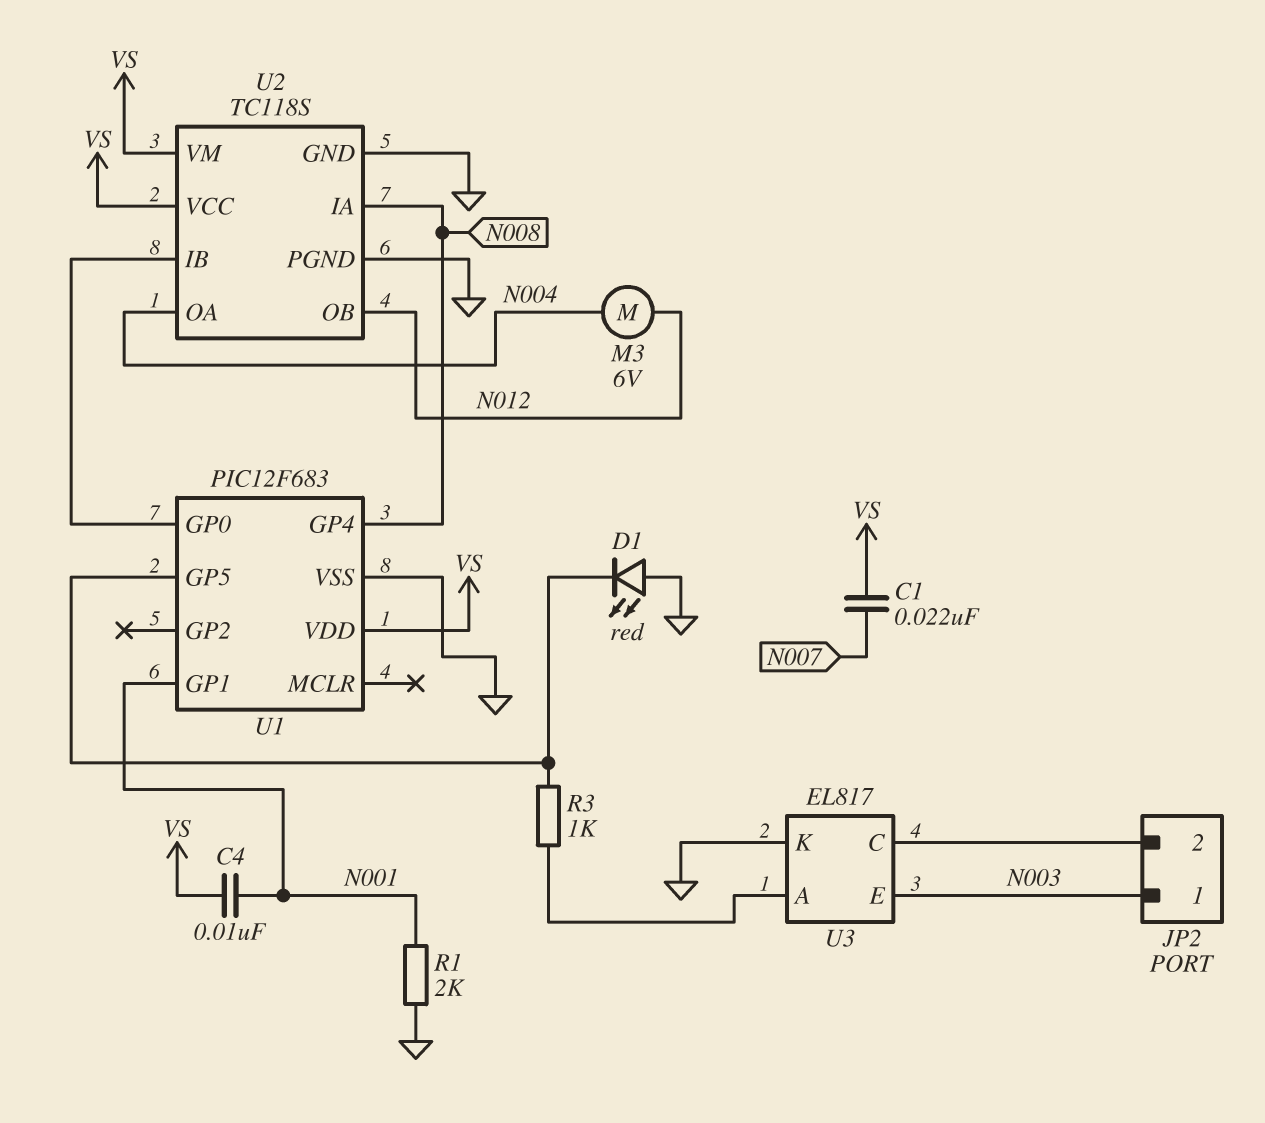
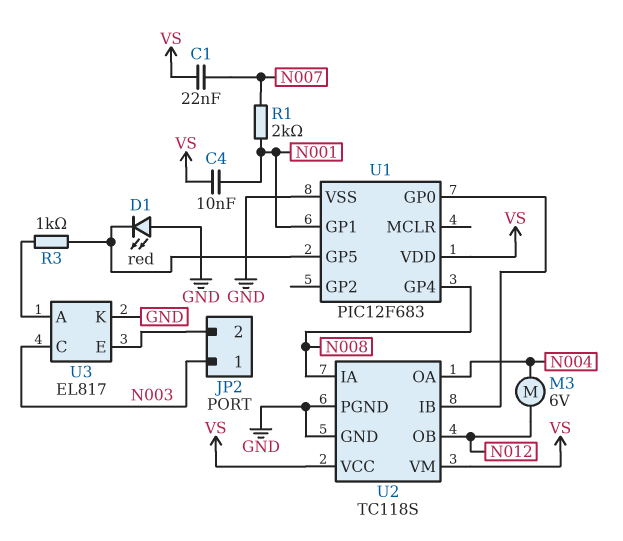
R1: 2k (GND, N001) -> 2k (N001, N007)
U3 pin C: JP2/2 -> N003
U3 pin E: N003 -> JP2/2

